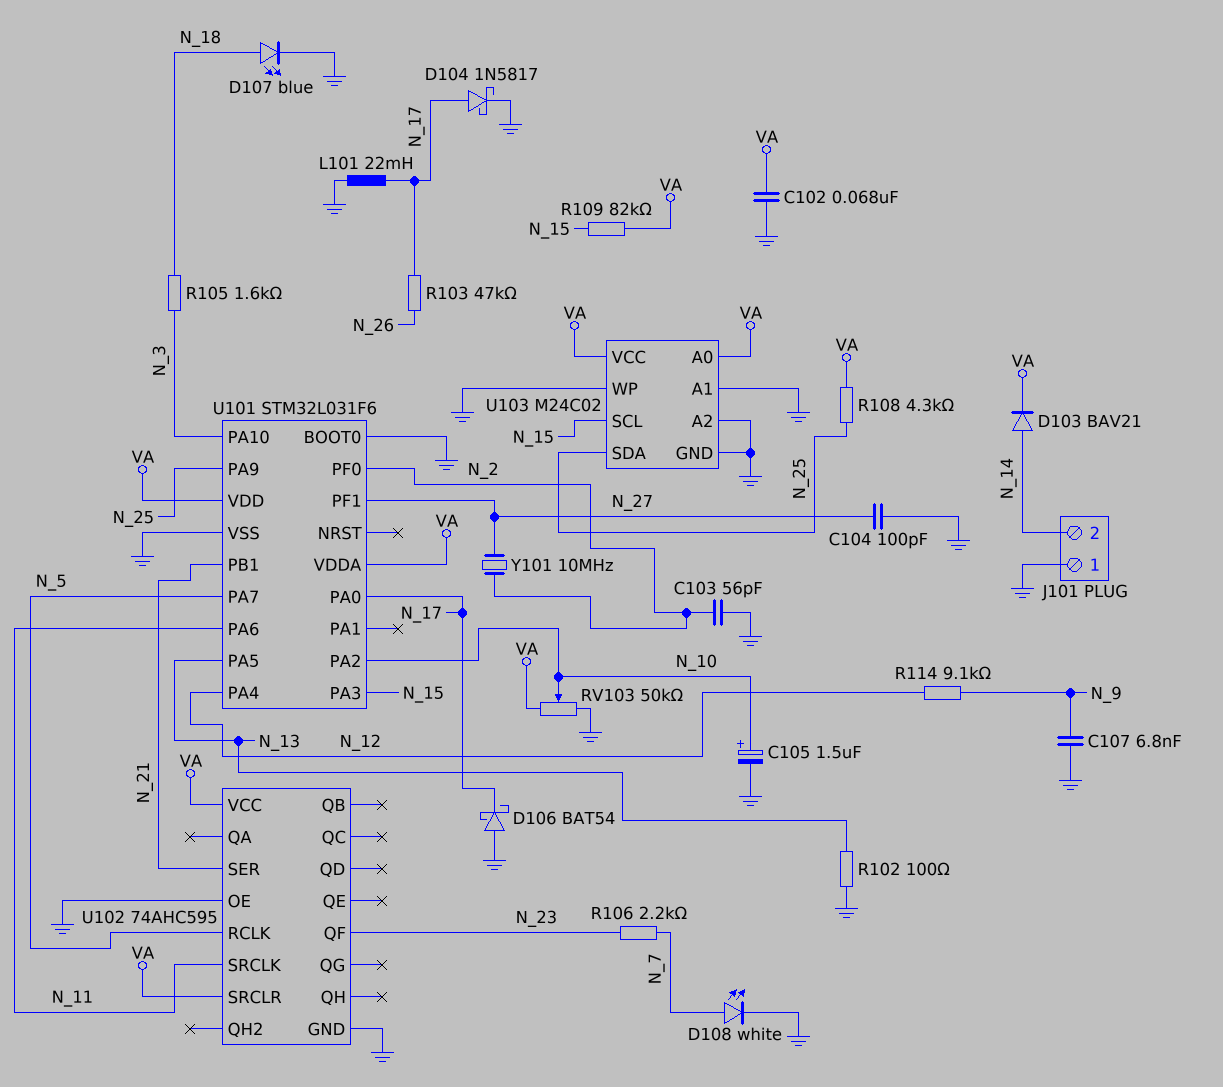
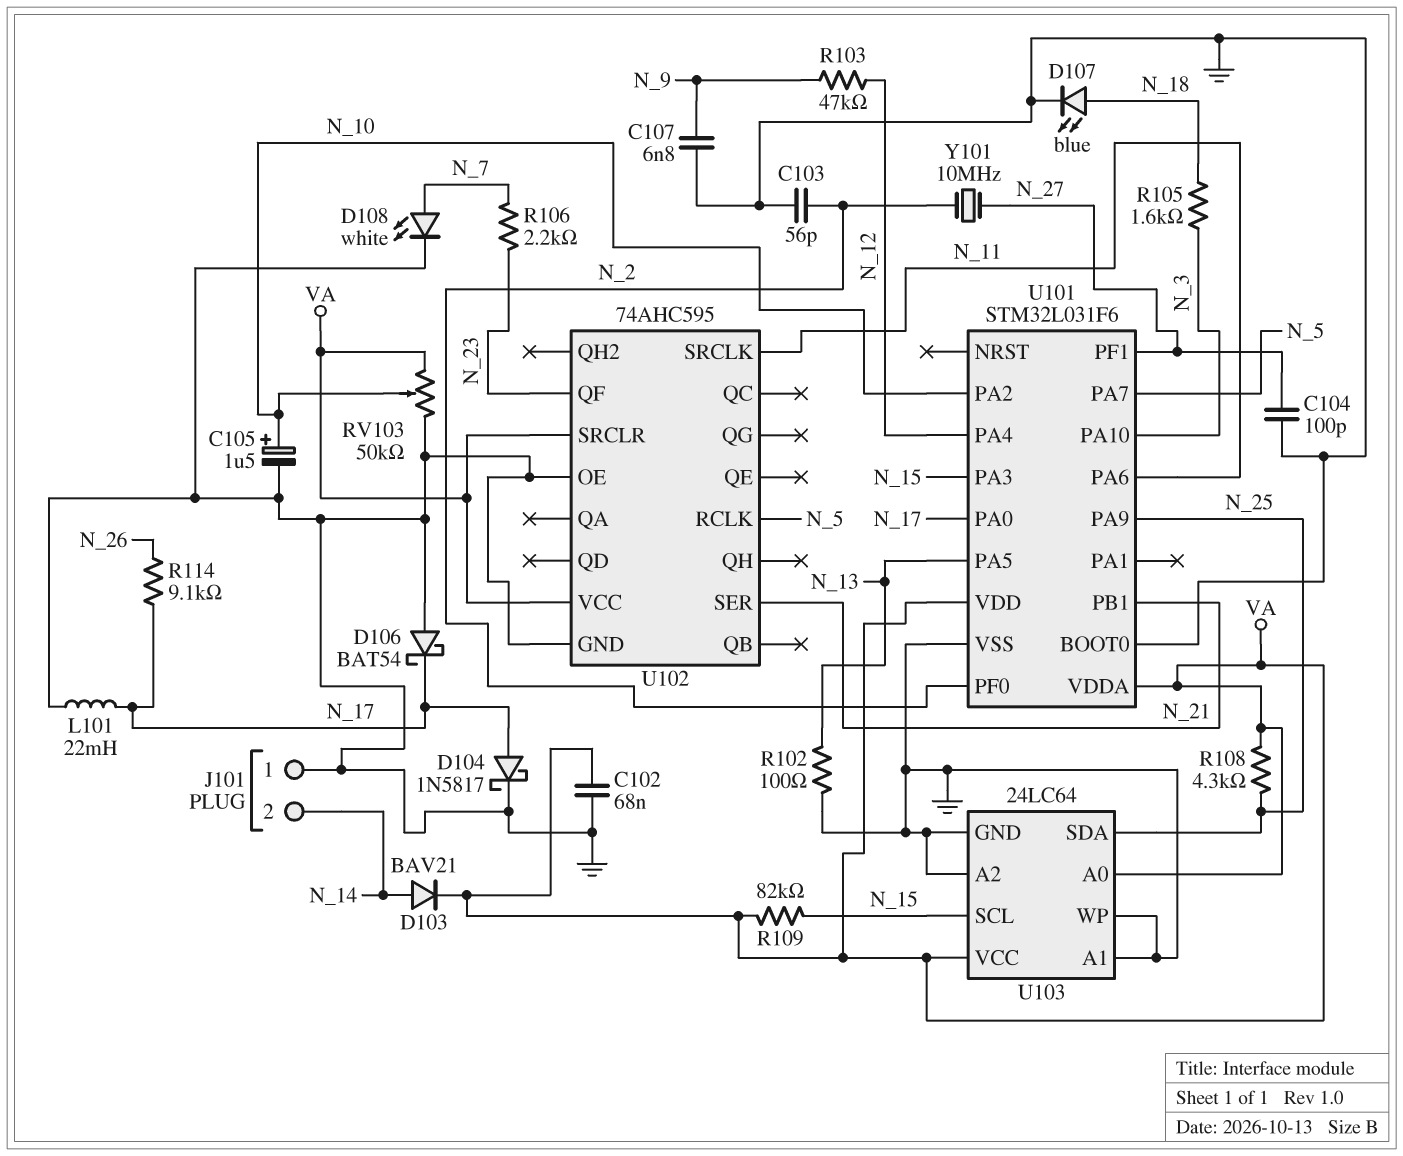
R103: 47k (N_17, N_26) -> 47k (N_9, N_12)
R114: 9.1k (N_9, N_12) -> 9.1k (N_17, N_26)
U103: M24C02 -> 24LC64

